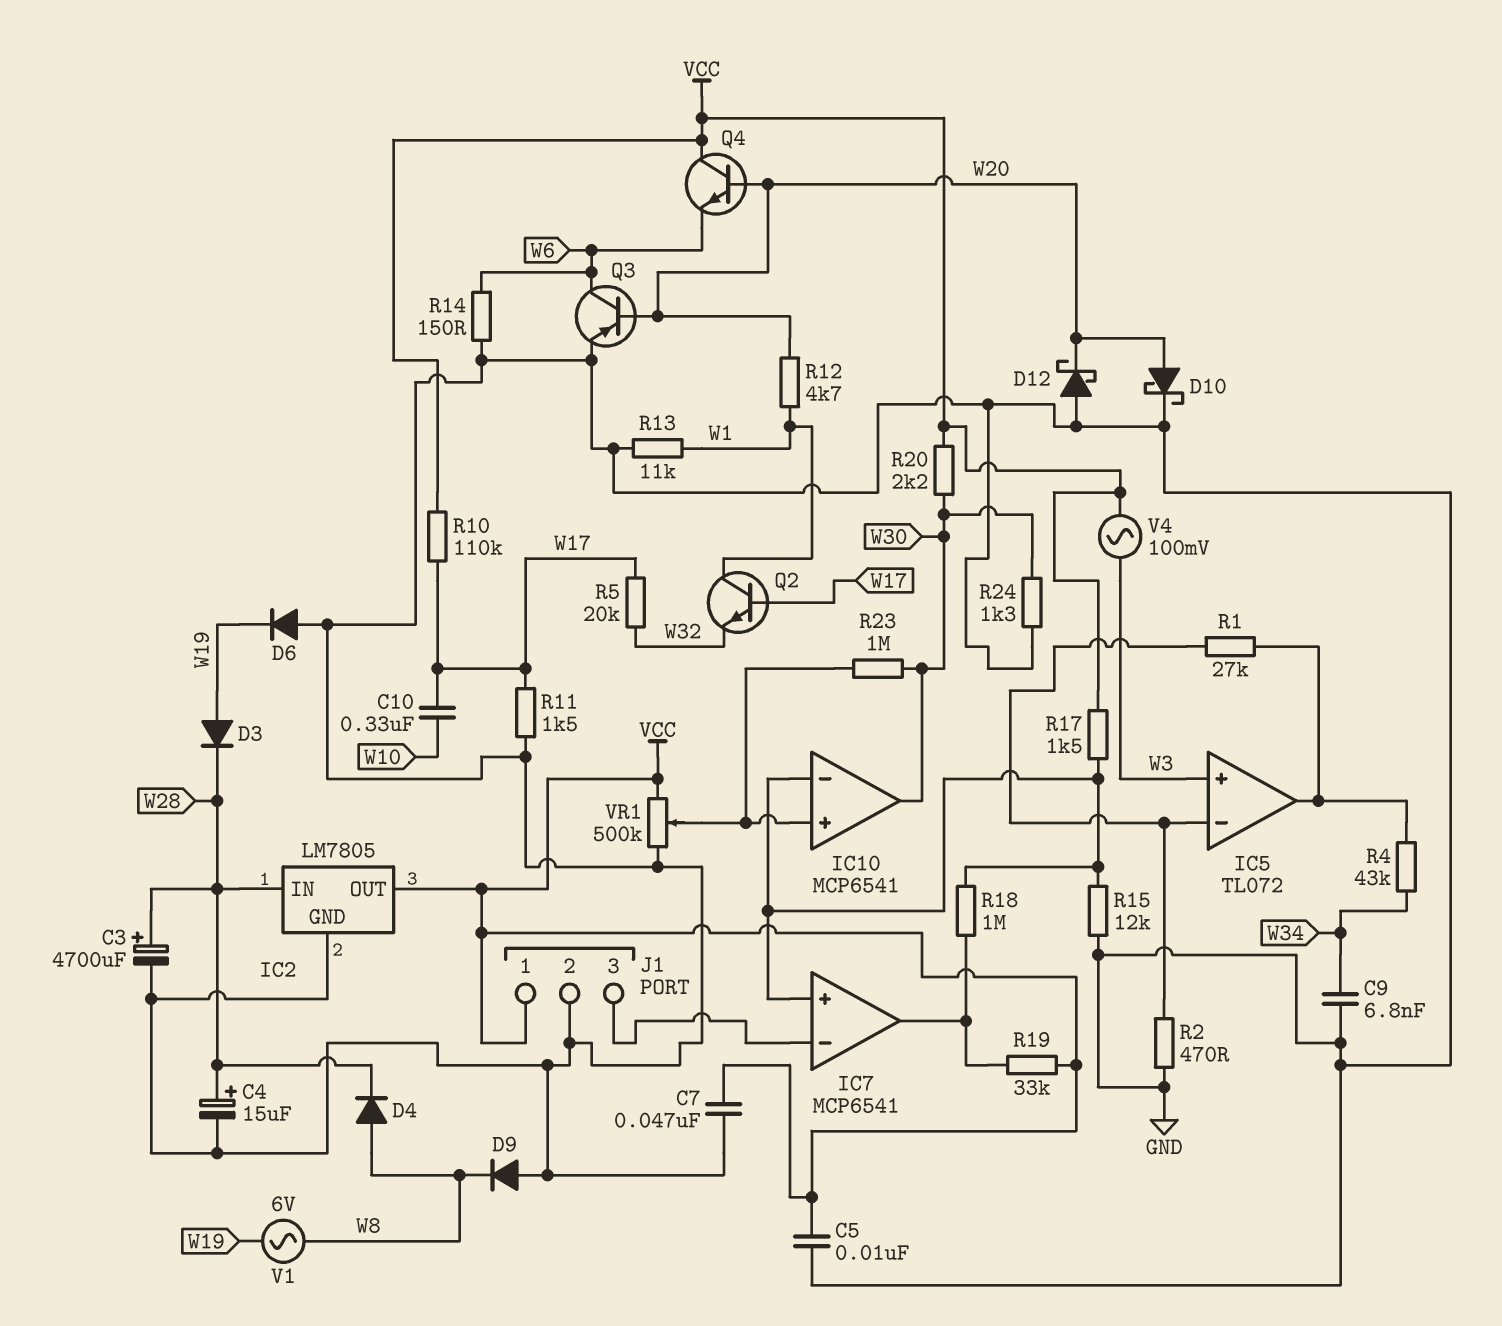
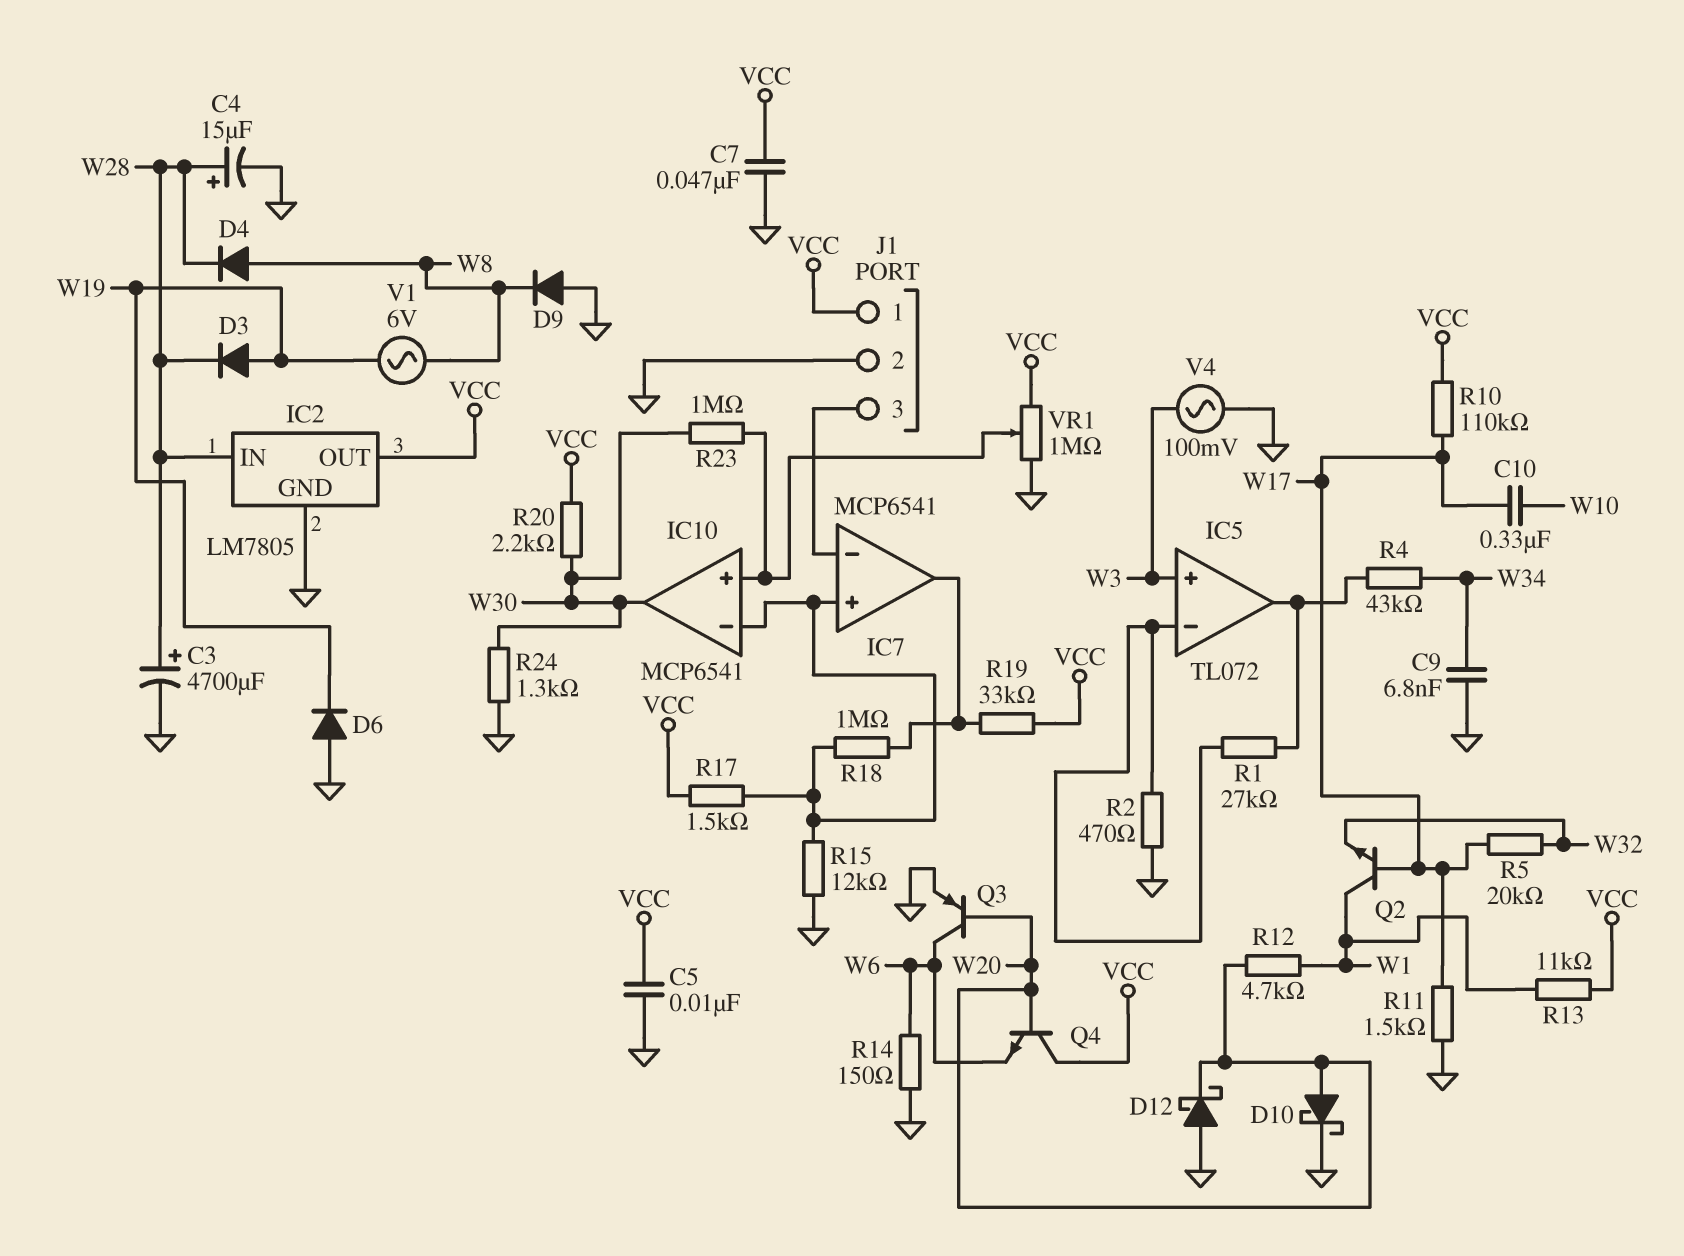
R13: 11k (GND, W1) -> 11k (VCC, W1)
V4: AC 100mV (VCC, W3) -> AC 100mV (GND, W3)
VR1: 500k (GND, VCC, wiper IC10/in+) -> 1M (GND, VCC, wiper IC10/in+)

